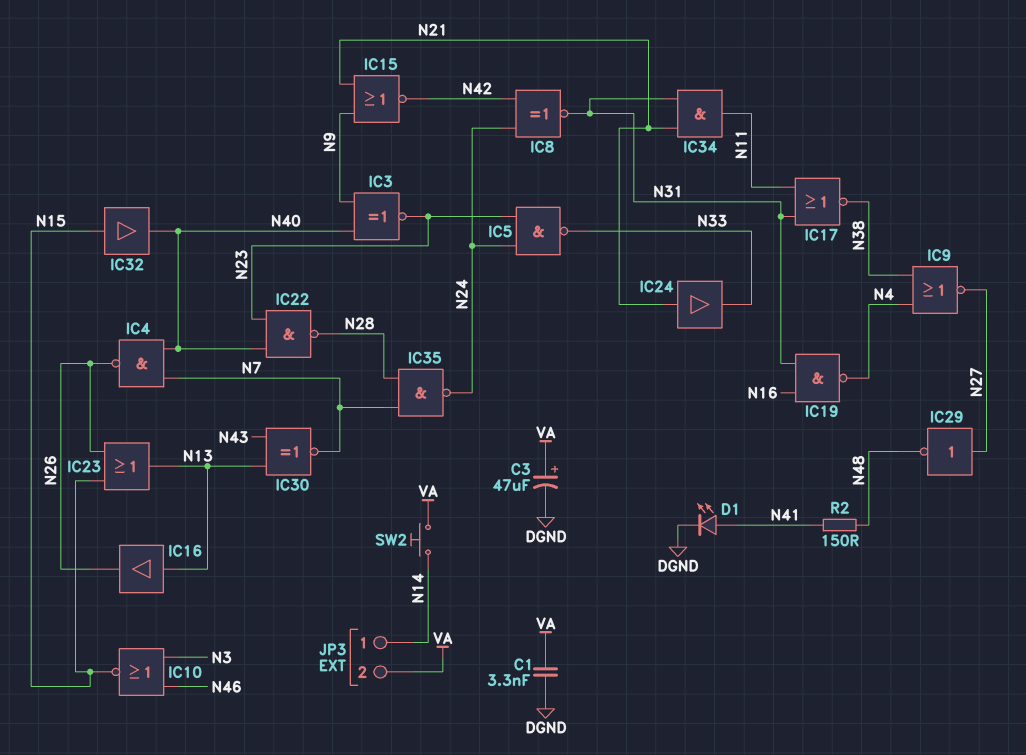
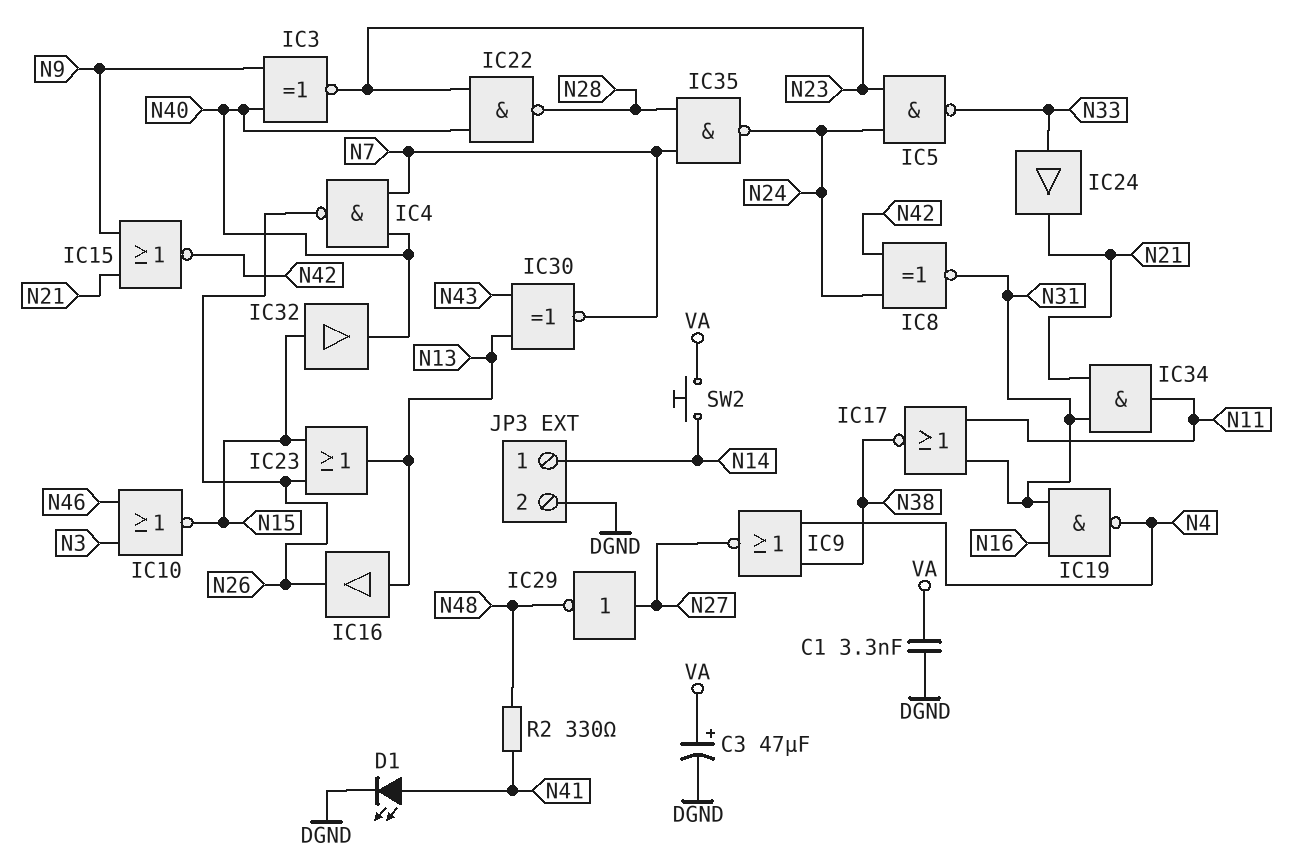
IC24: buffer (in N21, out N33) -> buffer (in N33, out N21)
JP3 pin 2: VA -> DGND
R2: 150 (N41, N48) -> 330 (N41, N48)

